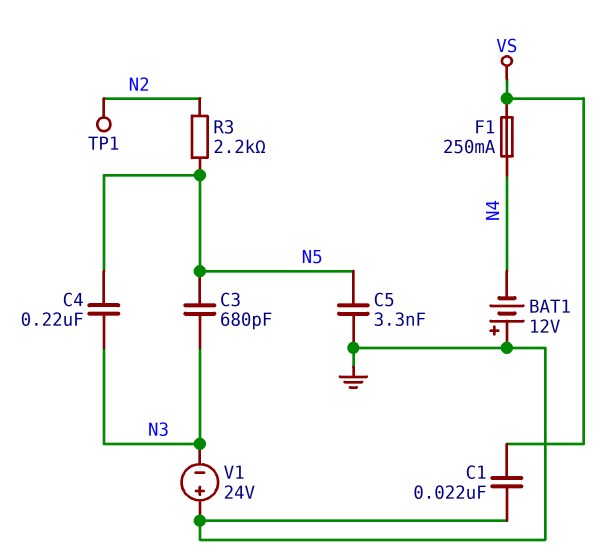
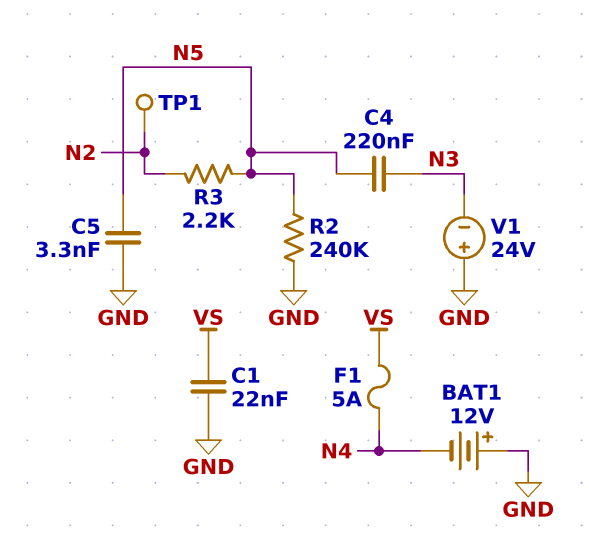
C3: 680pF (N3, N5) -> none
F1: 250mA (N4, VS) -> 5A (N4, VS)
R2: none -> 240k (GND, N5)

